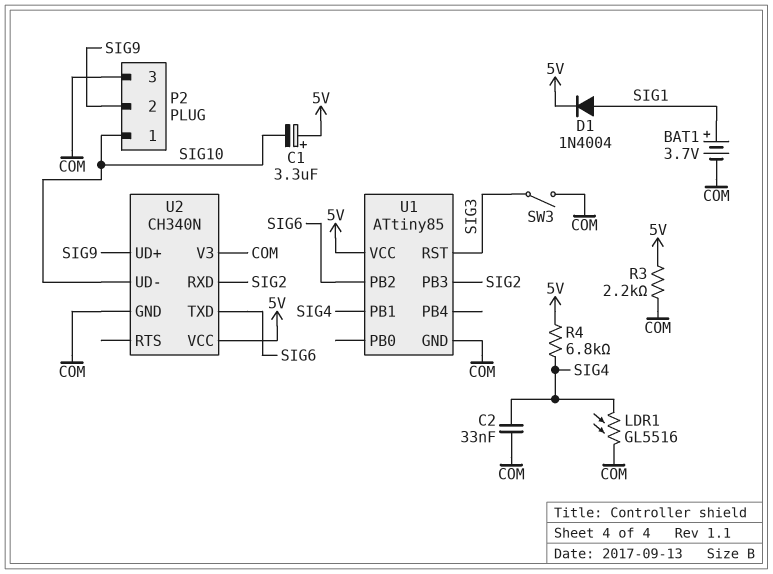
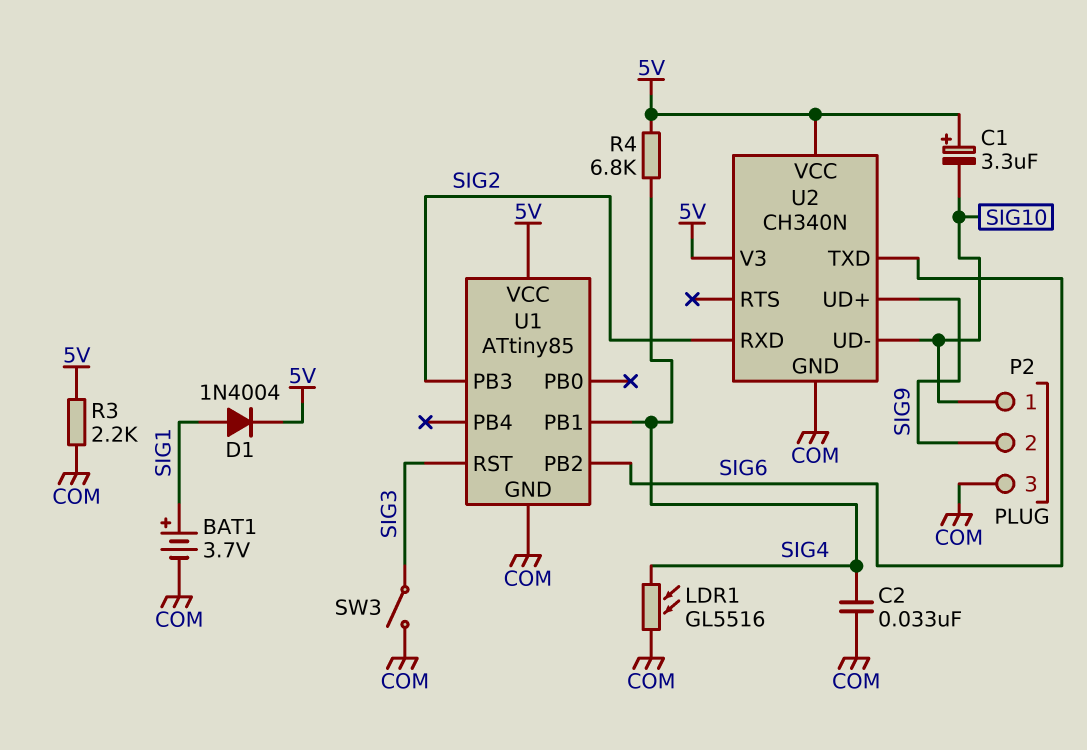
U2 pin V3: COM -> 5V

